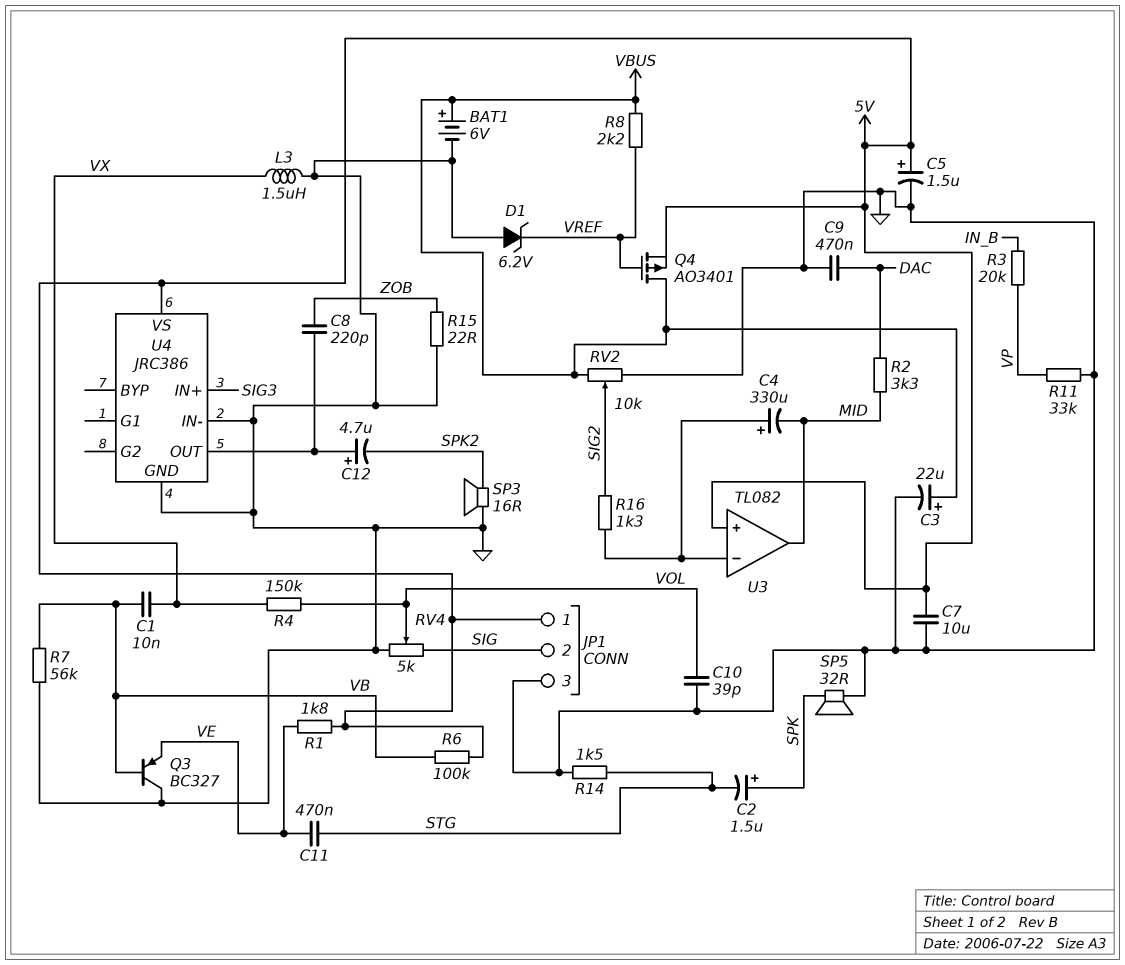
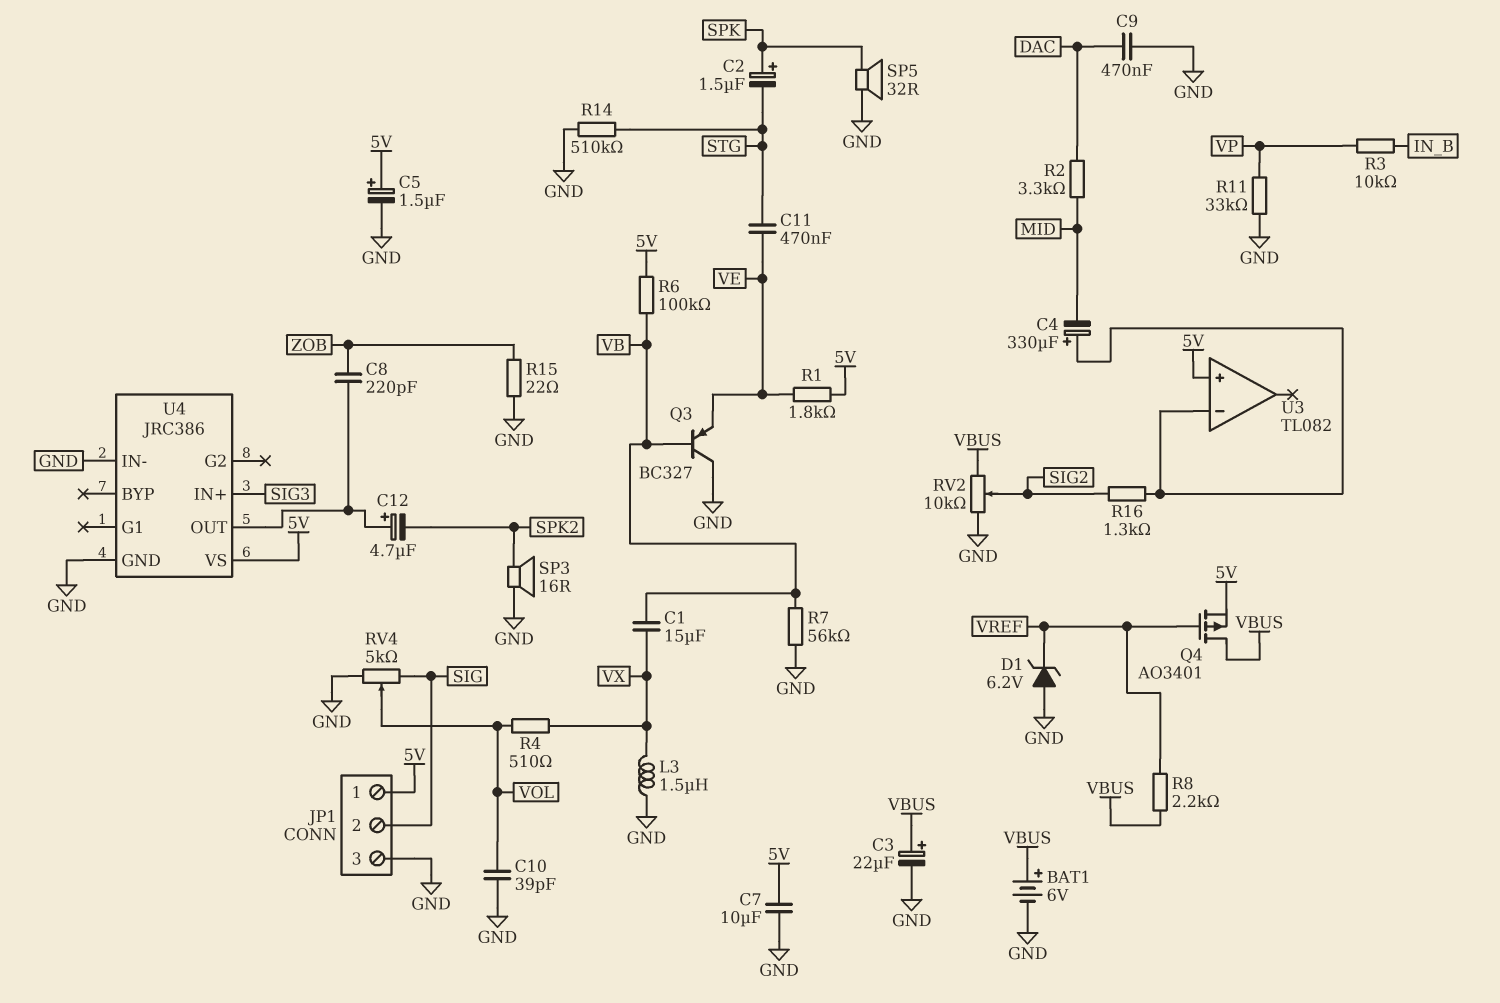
C1: 10nF (VB, VX) -> 15uF (VB, VX)
R3: 20k (IN_B, VP) -> 10k (IN_B, VP)
R4: 150k (VOL, VX) -> 510 (VOL, VX)
R14: 1.5k (GND, STG) -> 510k (GND, STG)
U3 pin out: MID -> none

